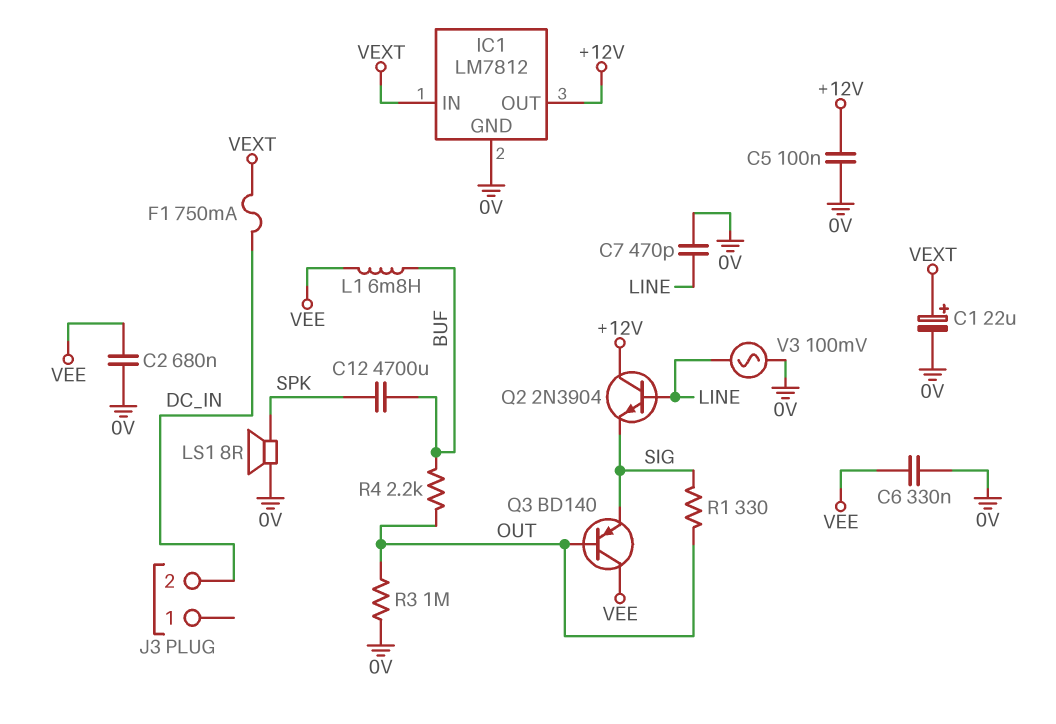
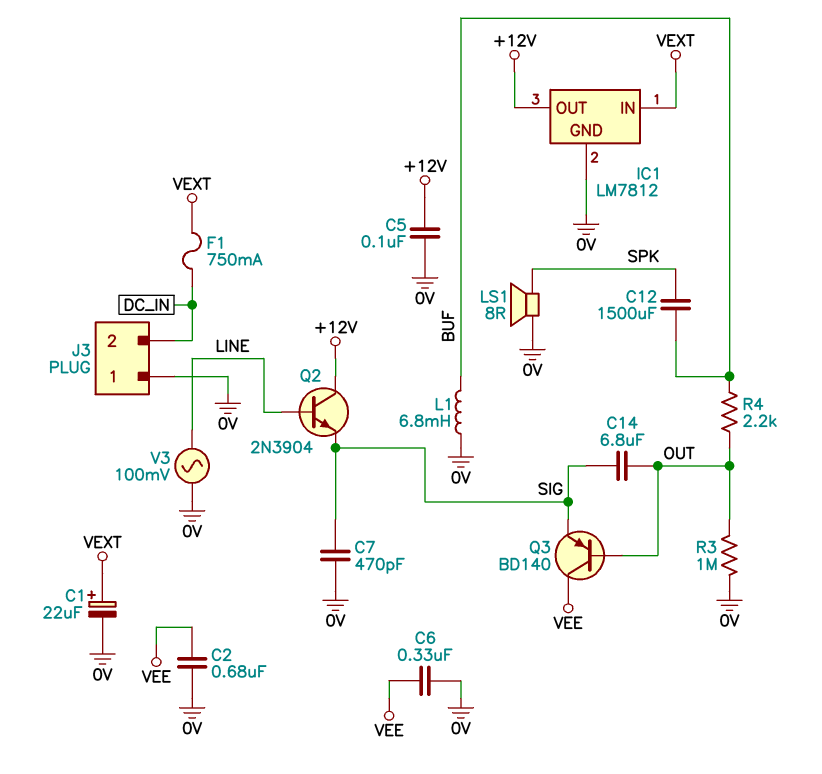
C7: 470pF (0V, LINE) -> 470pF (0V, SIG)
C12: 4700uF (BUF, SPK) -> 1500uF (BUF, SPK)
C14: none -> 6.8uF (OUT, SIG)
J3 pin 1: none -> 0V
L1: 6.8mH (BUF, VEE) -> 6.8mH (0V, BUF)
R1: 330 (OUT, SIG) -> none

